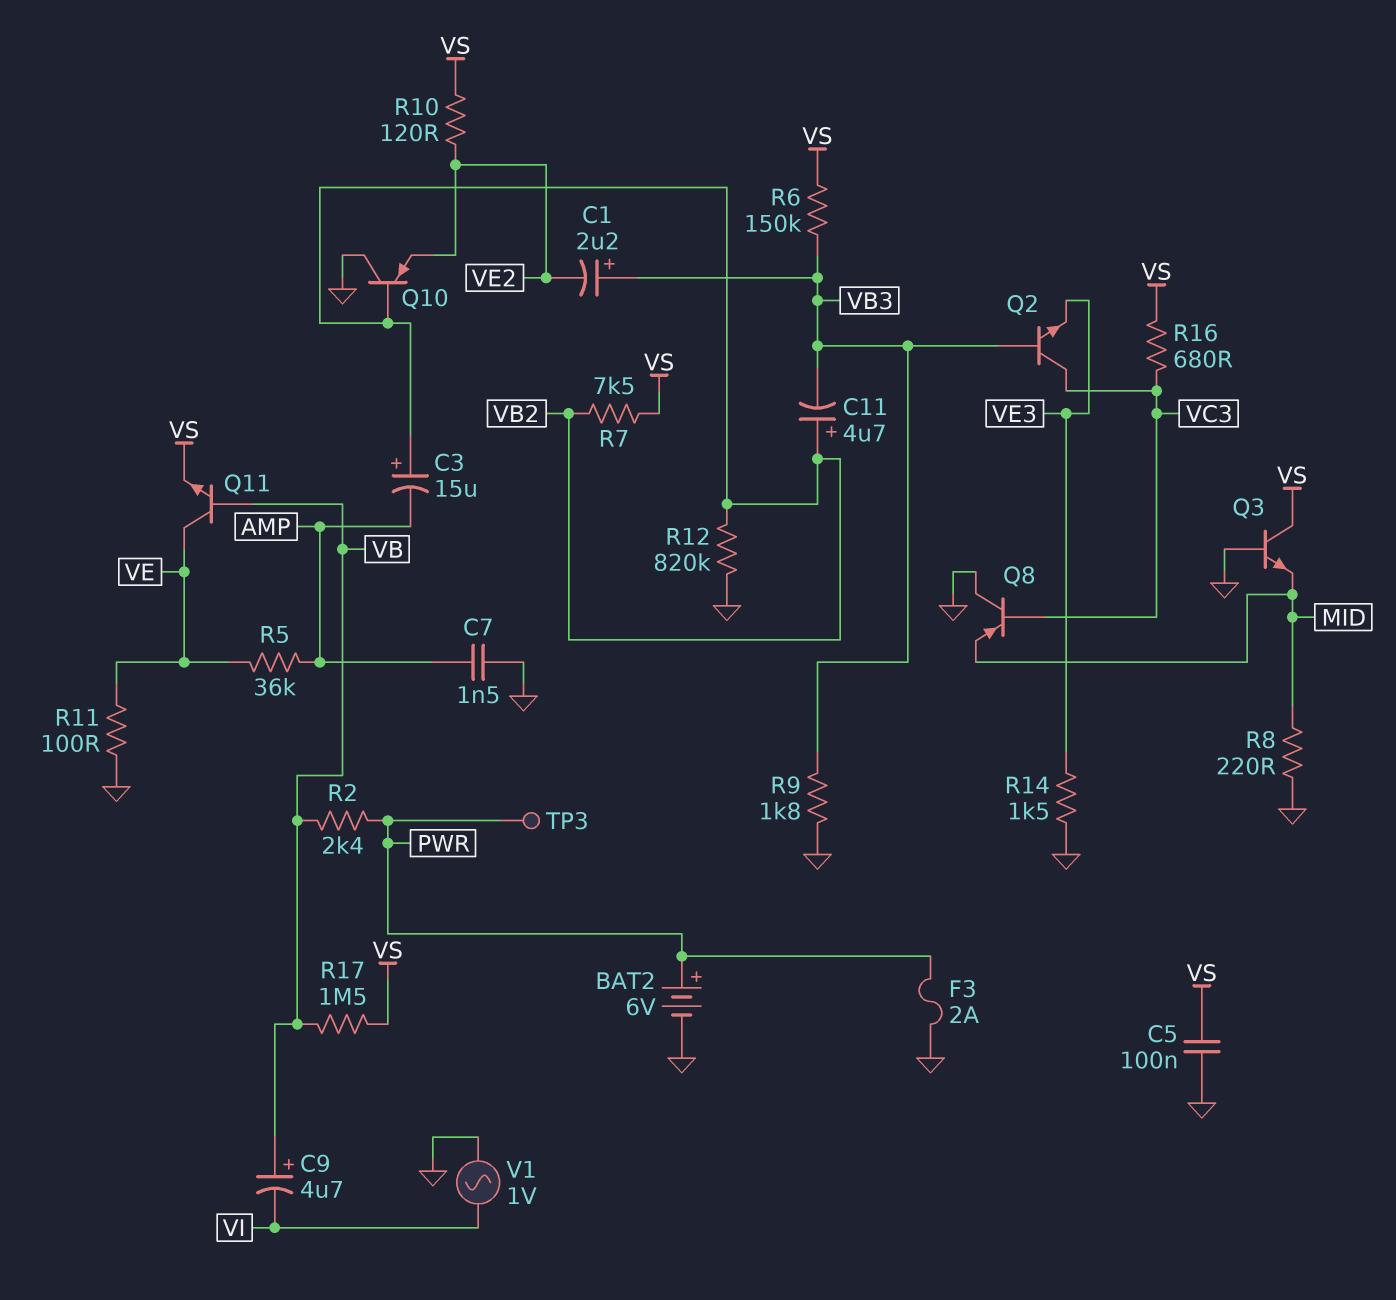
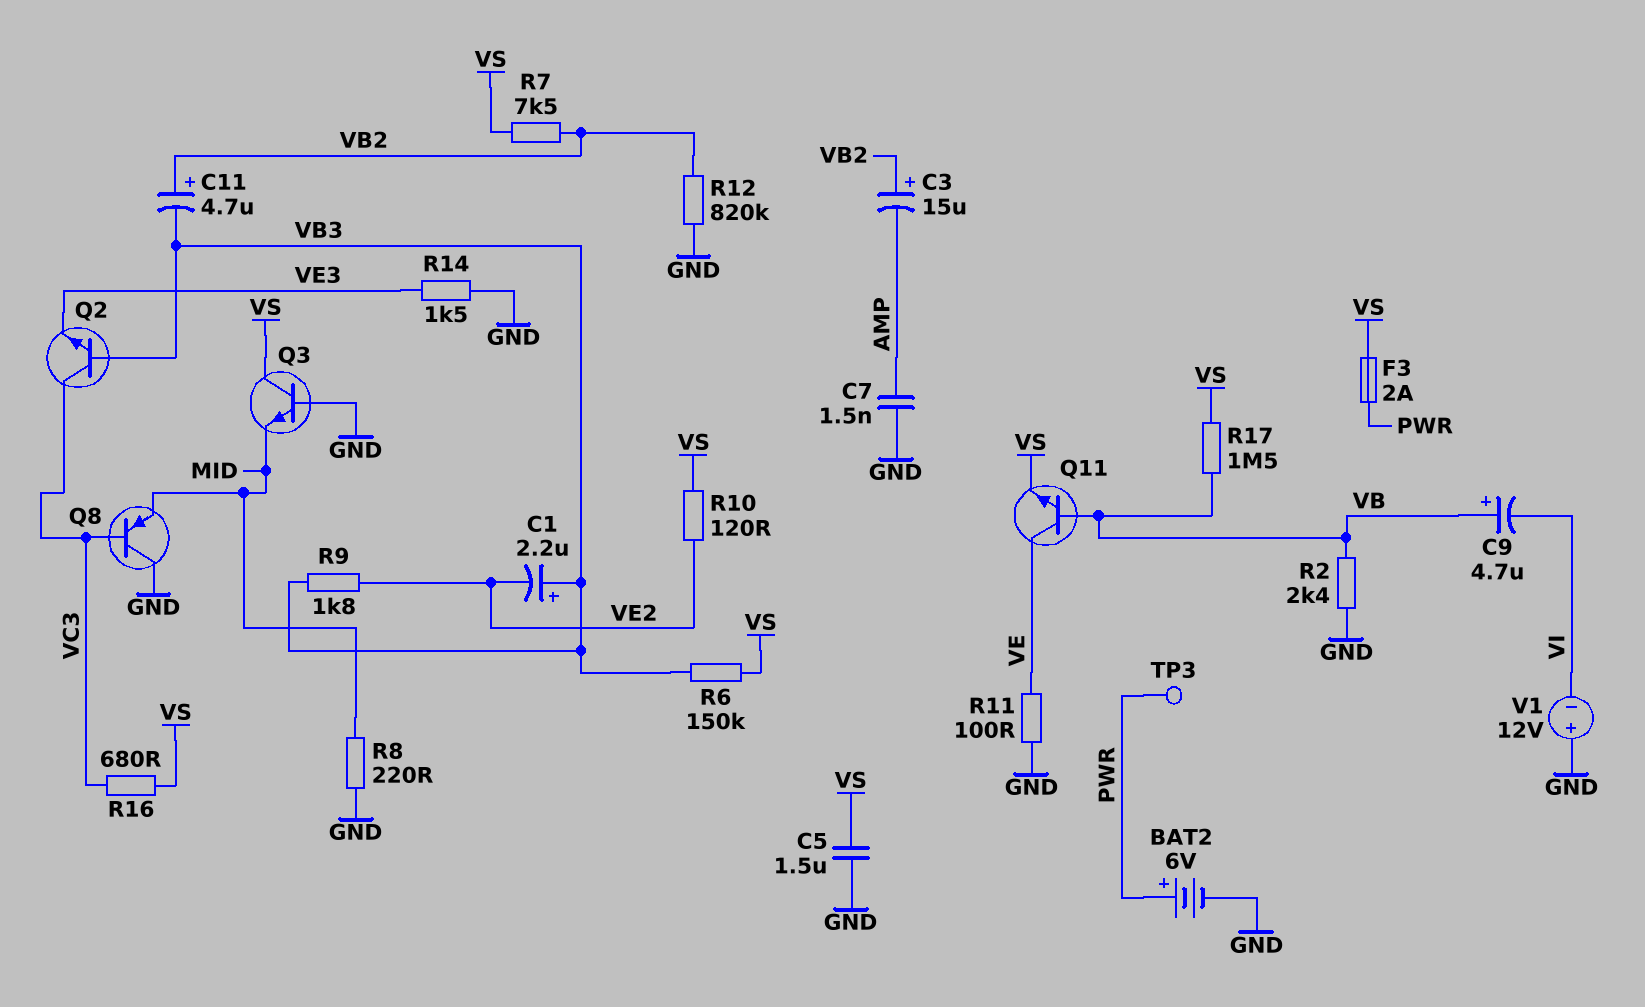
C5: 100nF (GND, VS) -> 1.5uF (GND, VS)
F3: 2A (GND, PWR) -> 2A (PWR, VS)
Q10: PNP (B VB2, C GND, E VE2) -> none
R2: 2.4k (PWR, VB) -> 2.4k (GND, VB)
R5: 36k (AMP, VE) -> none
R9: 1.8k (GND, VB3) -> 1.8k (VB3, VE2)
V1: AC 1V (GND, VI) -> 12V (plus GND, minus VI)

